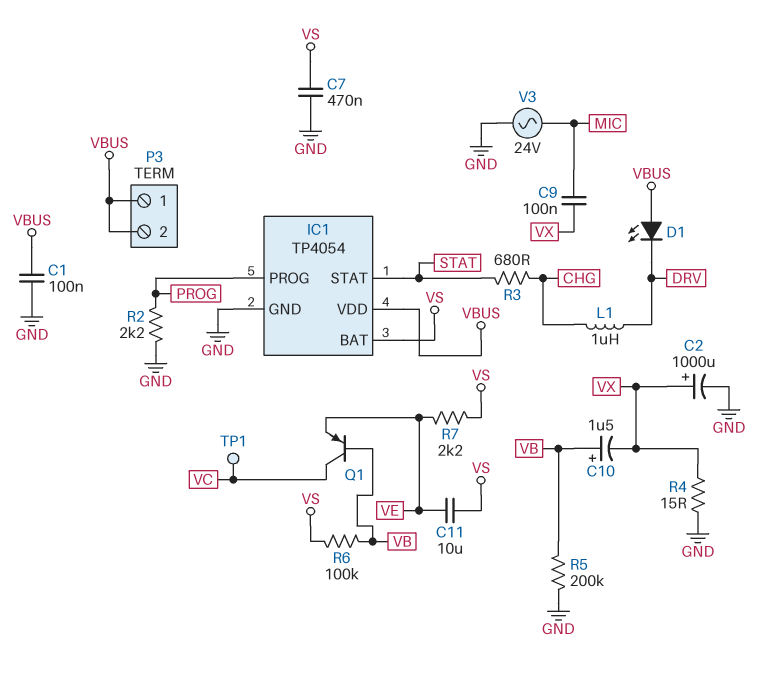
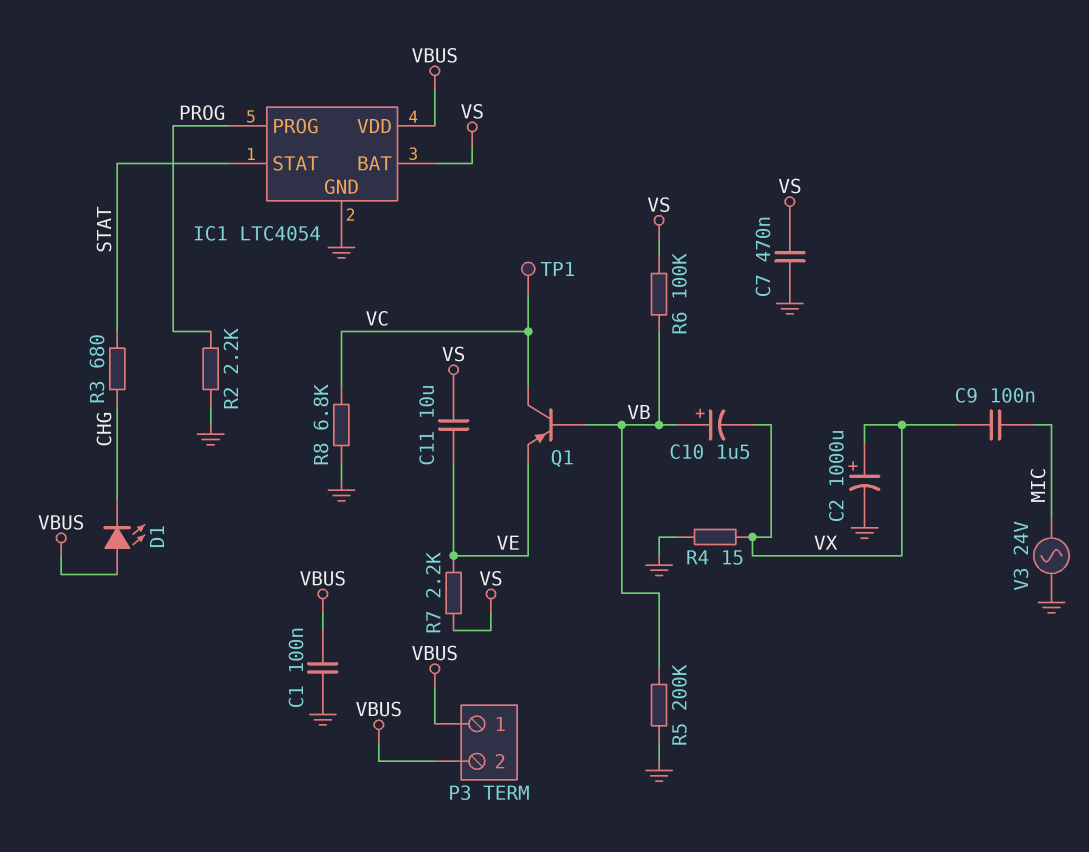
D1: LED (A VBUS, K DRV) -> LED (A VBUS, K CHG)
IC1: TP4054 -> LTC4054
L1: 1uH (CHG, DRV) -> none
R8: none -> 6.8k (GND, VC)

